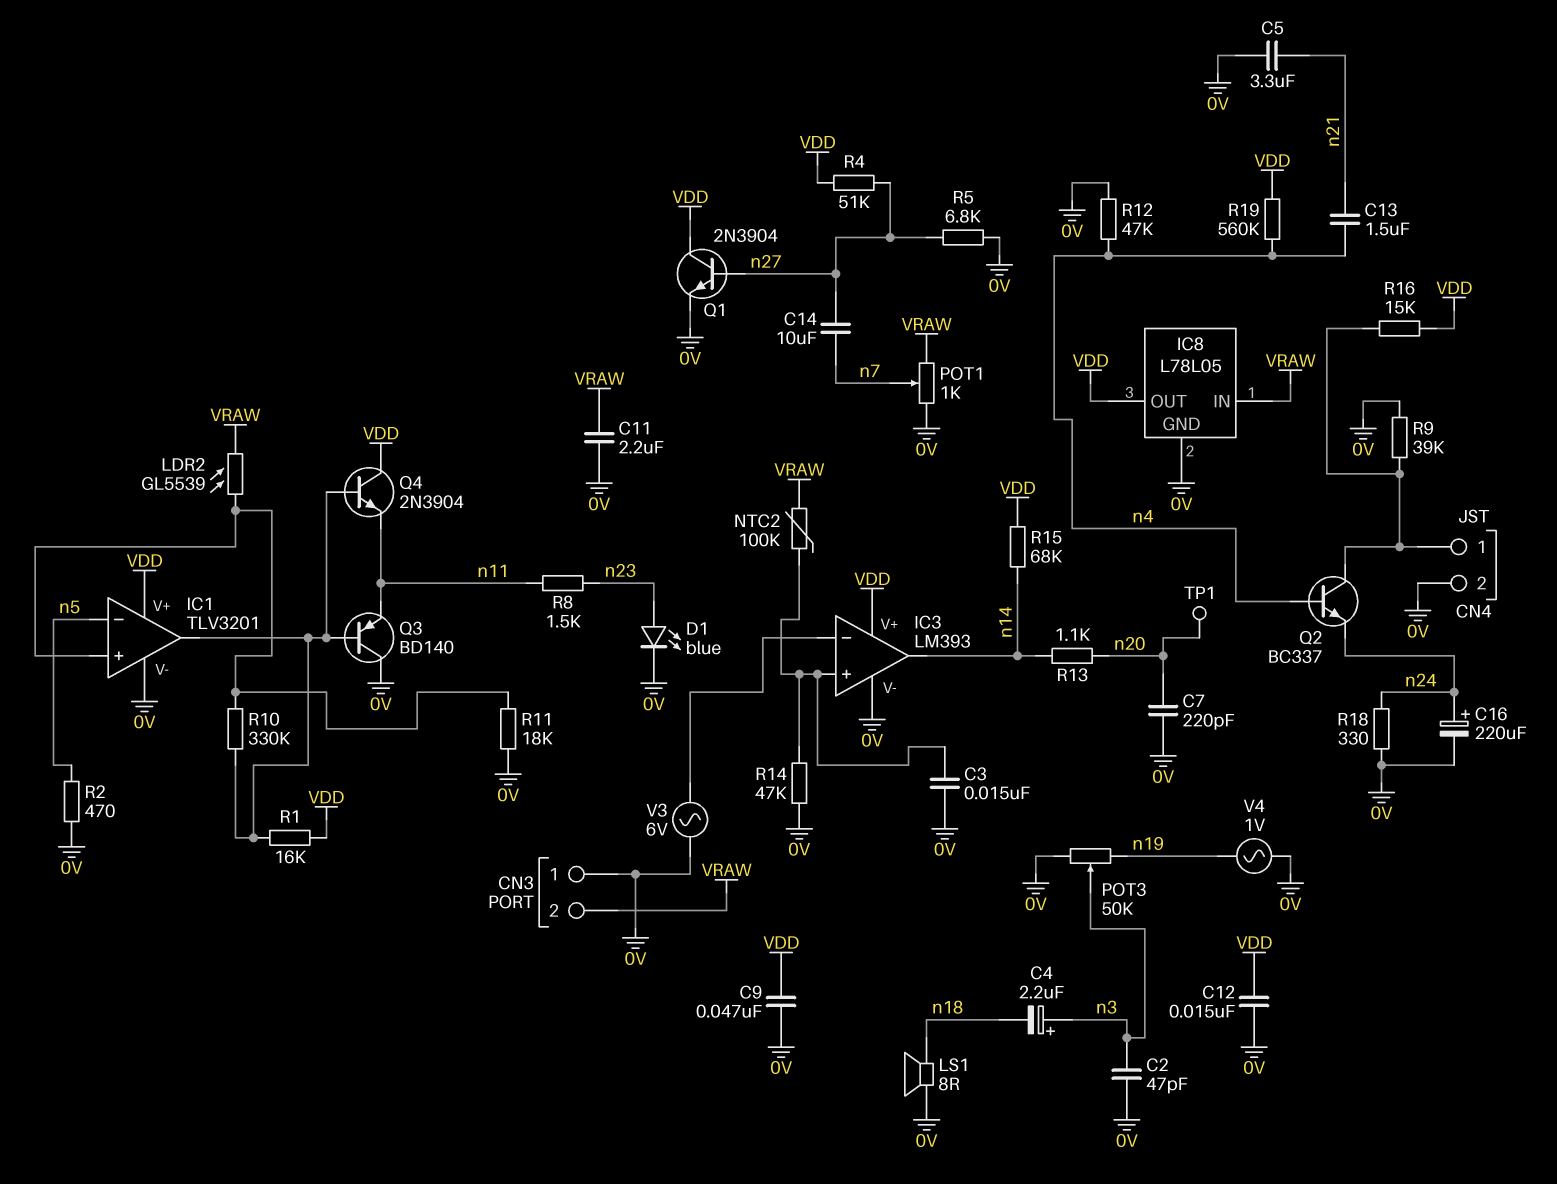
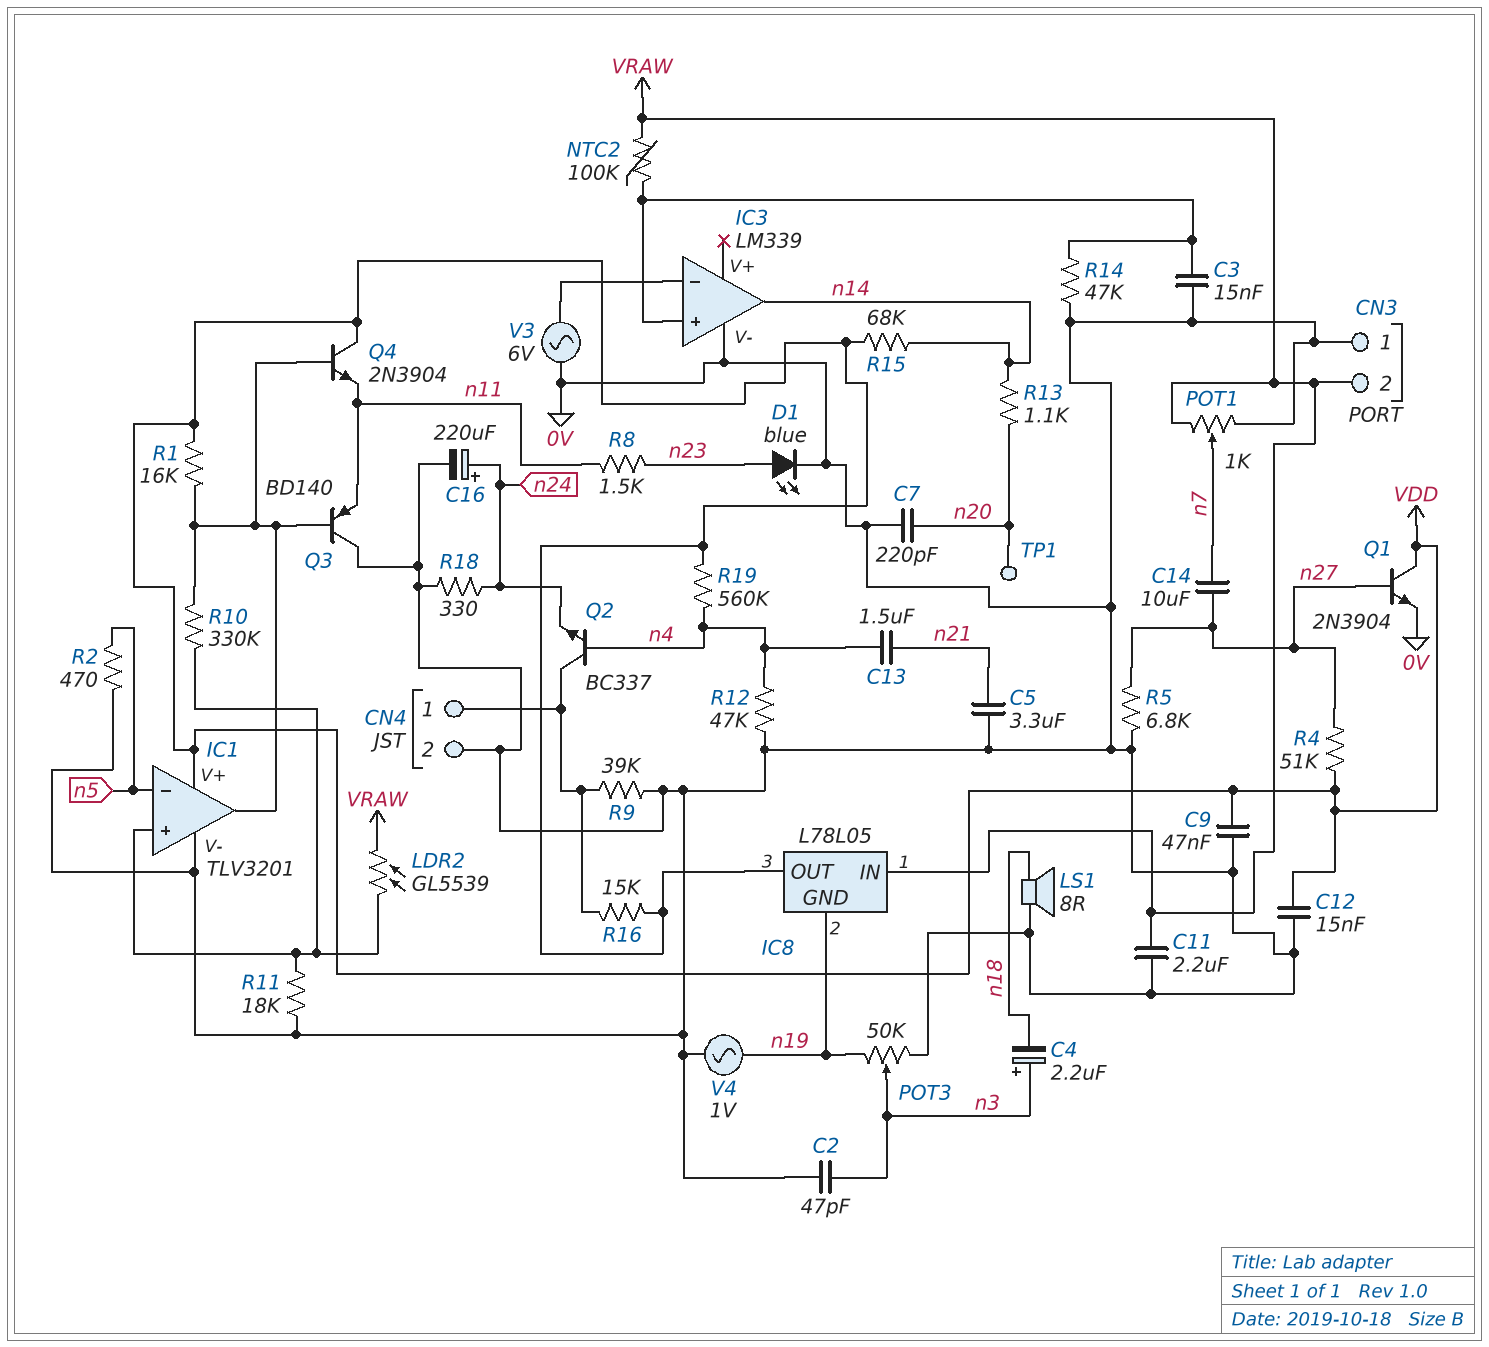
IC3: LM393 -> LM339
IC3 pin V+: VDD -> none
IC8 pin GND: 0V -> n19

